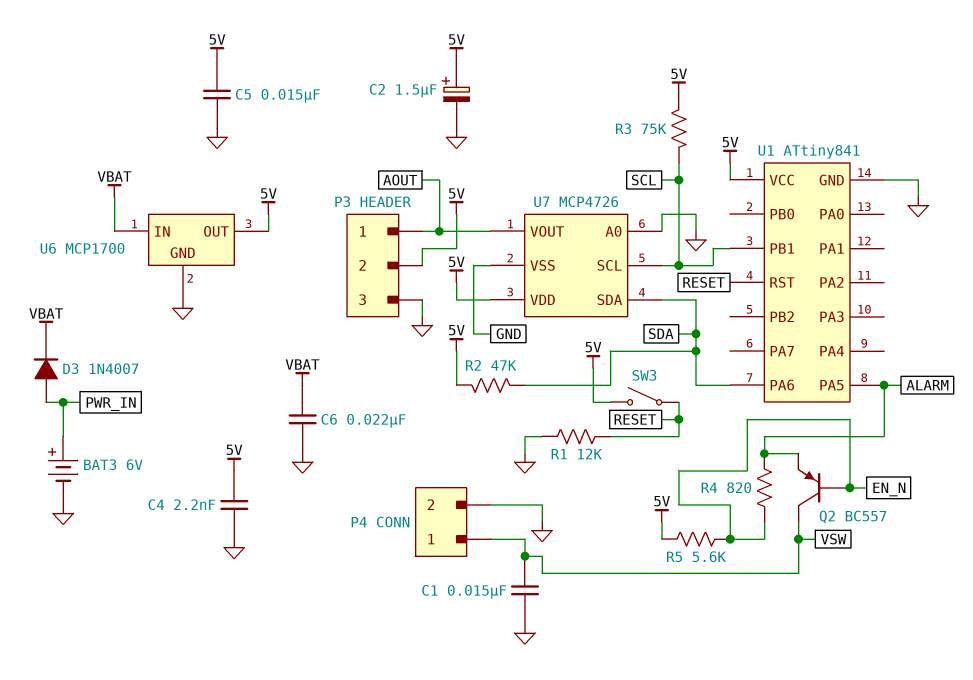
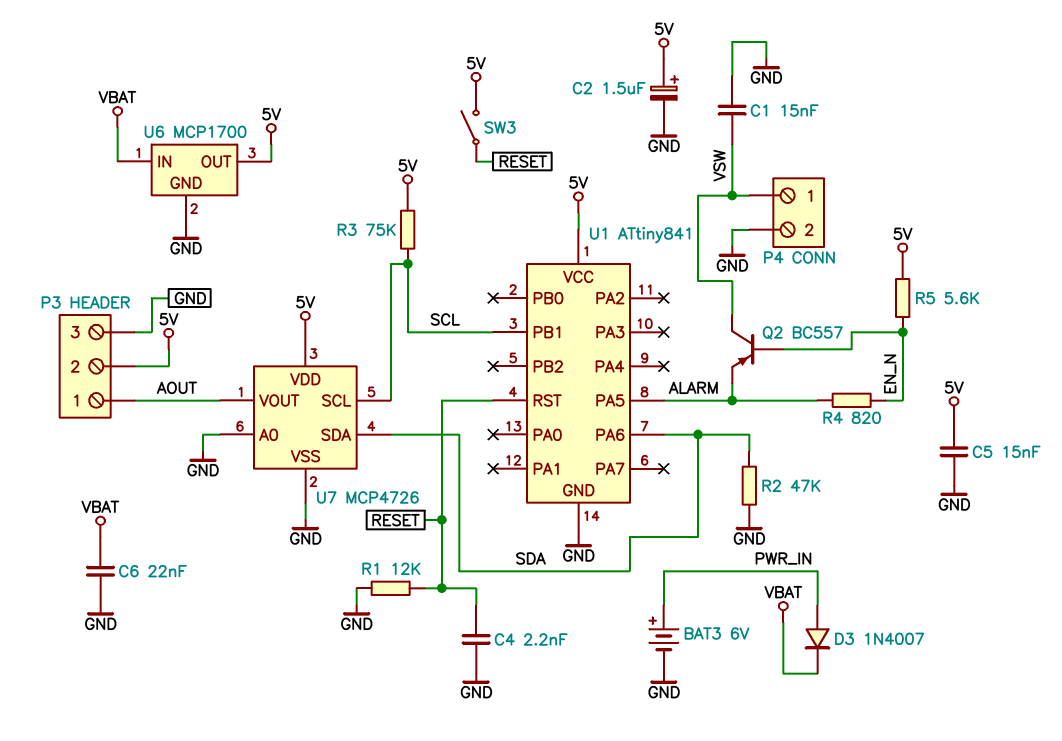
C4: 2.2nF (5V, GND) -> 2.2nF (GND, RESET)
R2: 47k (5V, SDA) -> 47k (GND, SDA)

